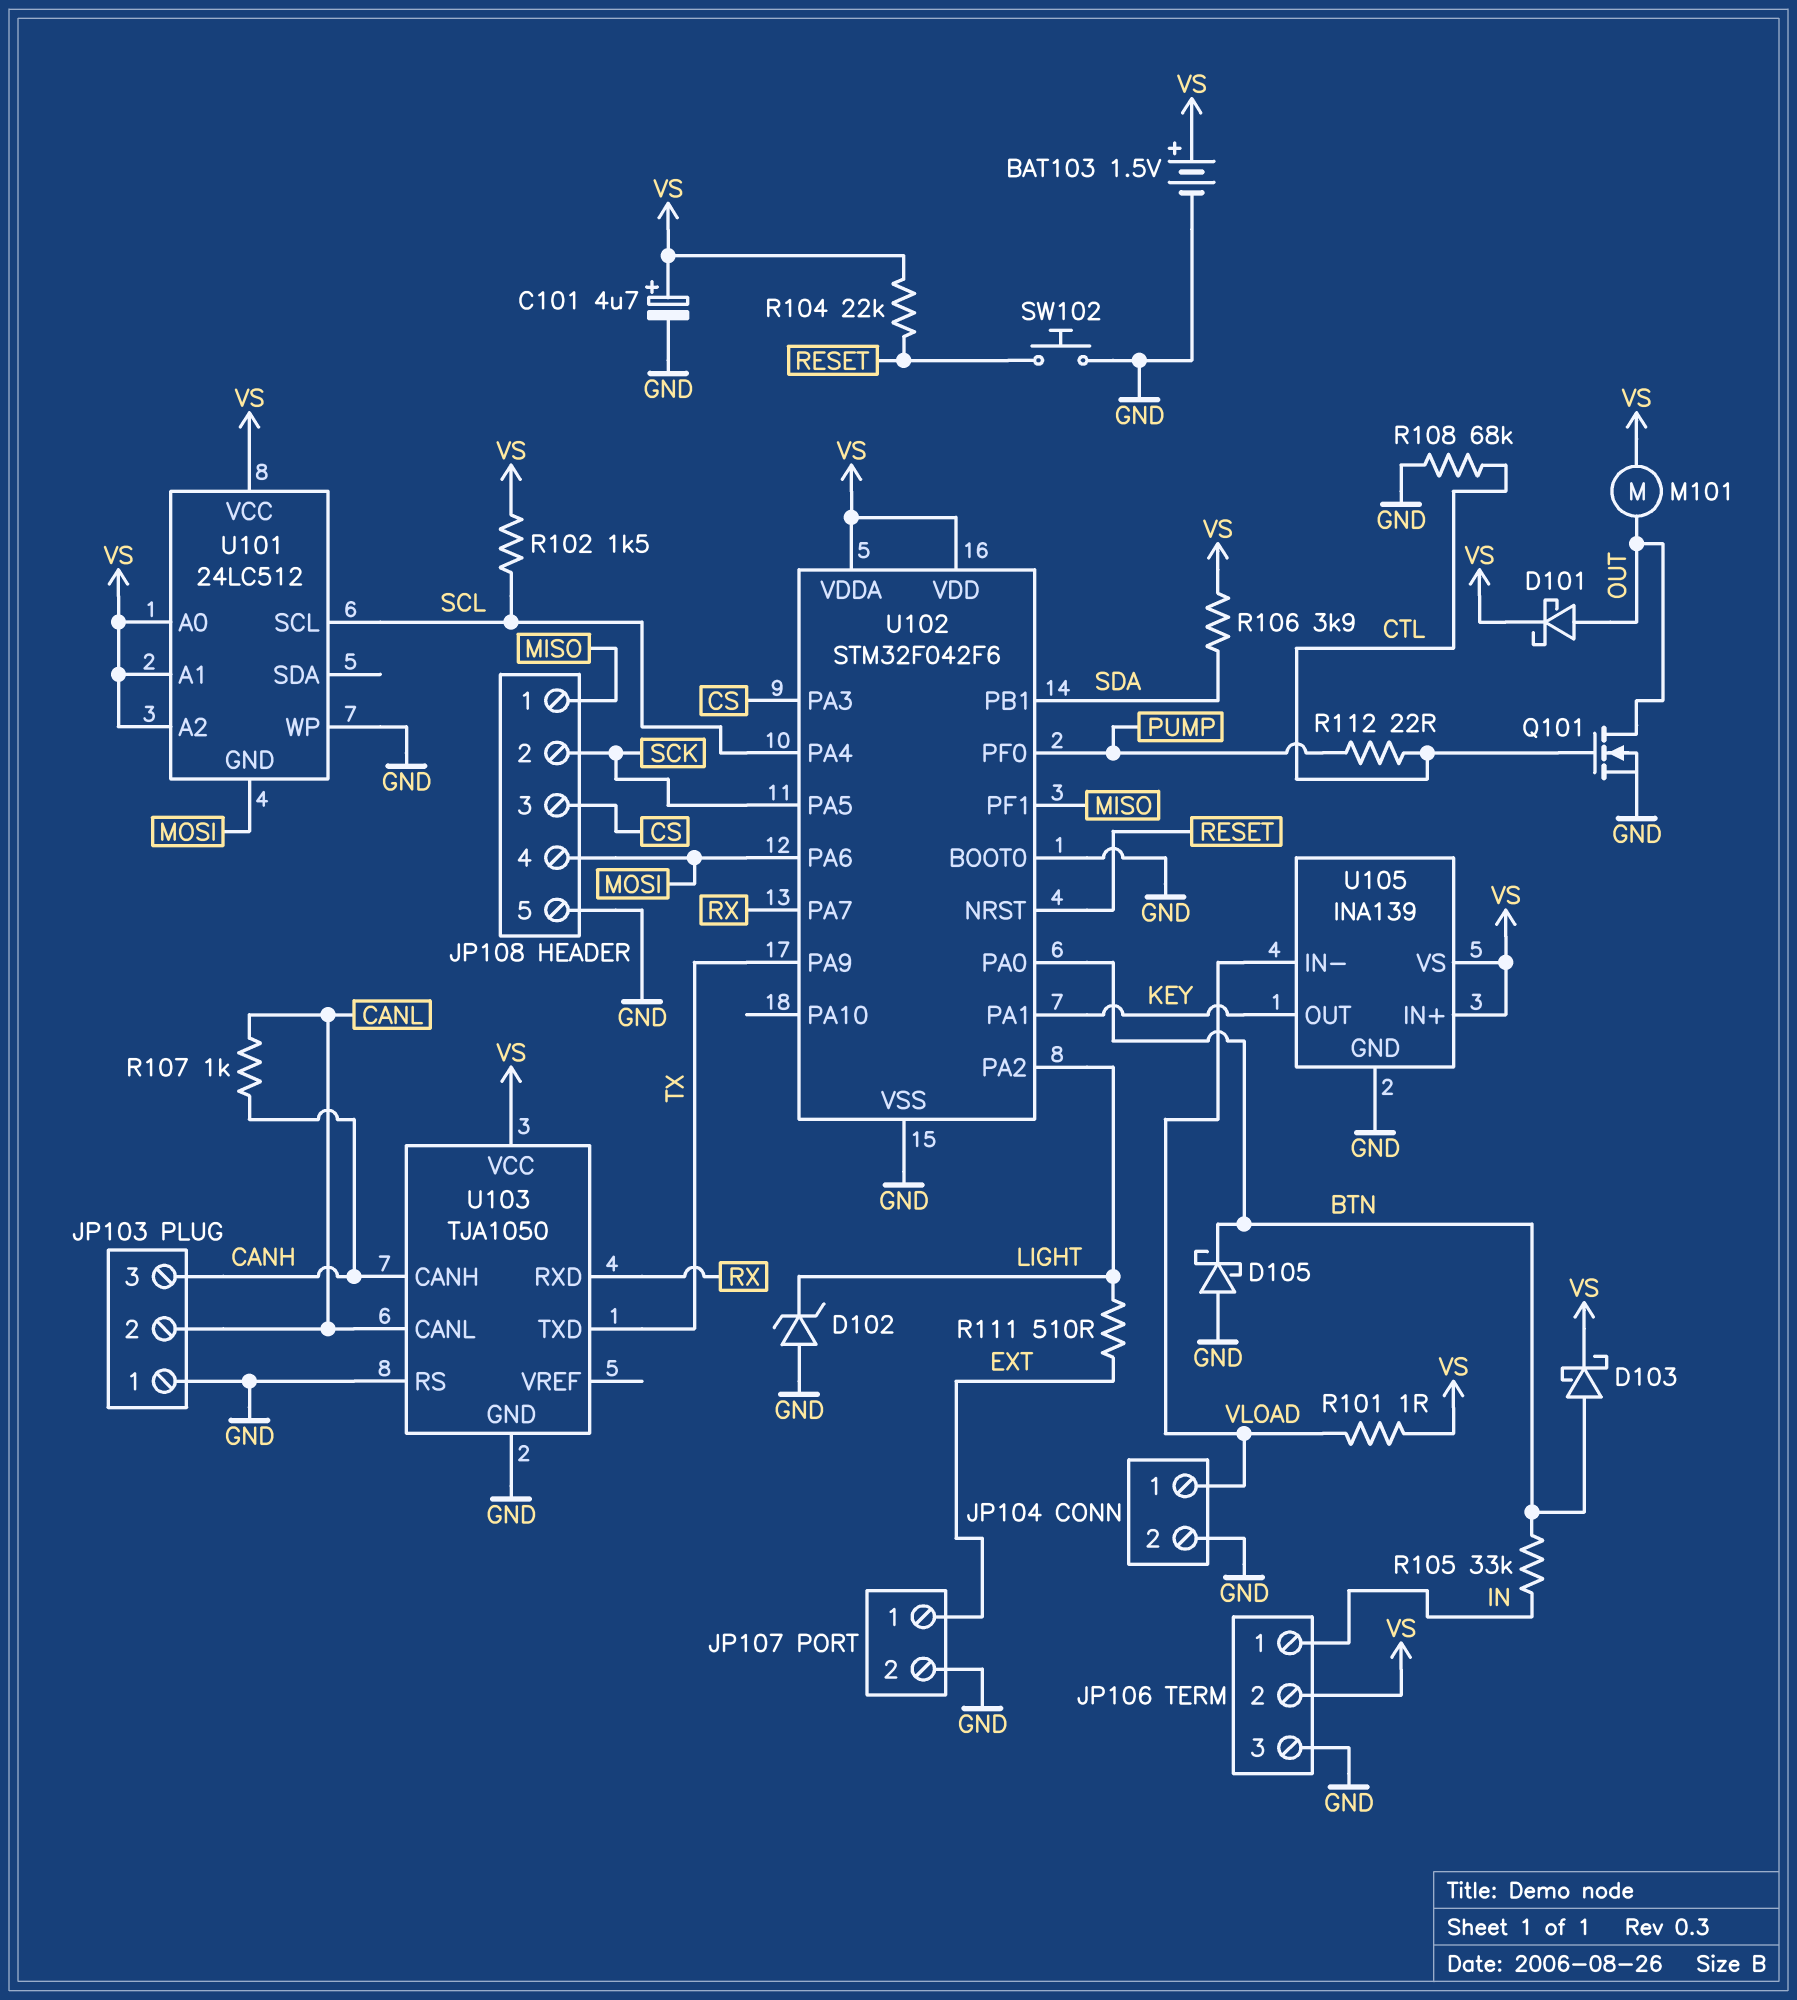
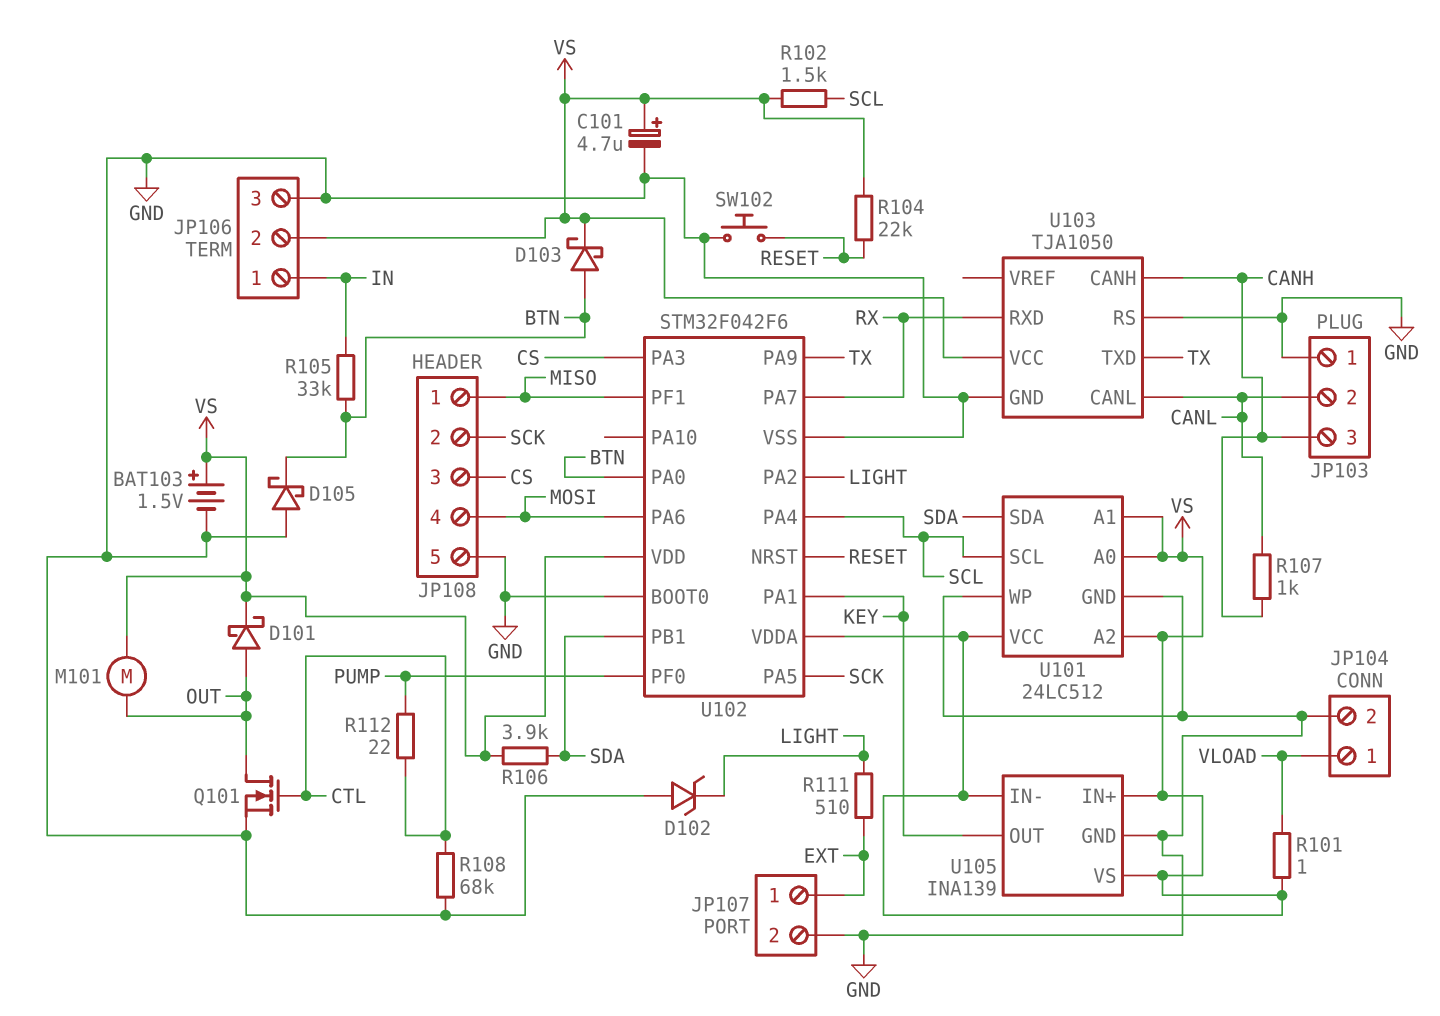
U101 pin GND: MOSI -> GND
U101 pin SDA: none -> SDA
U105 pin IN-: VLOAD -> VS

